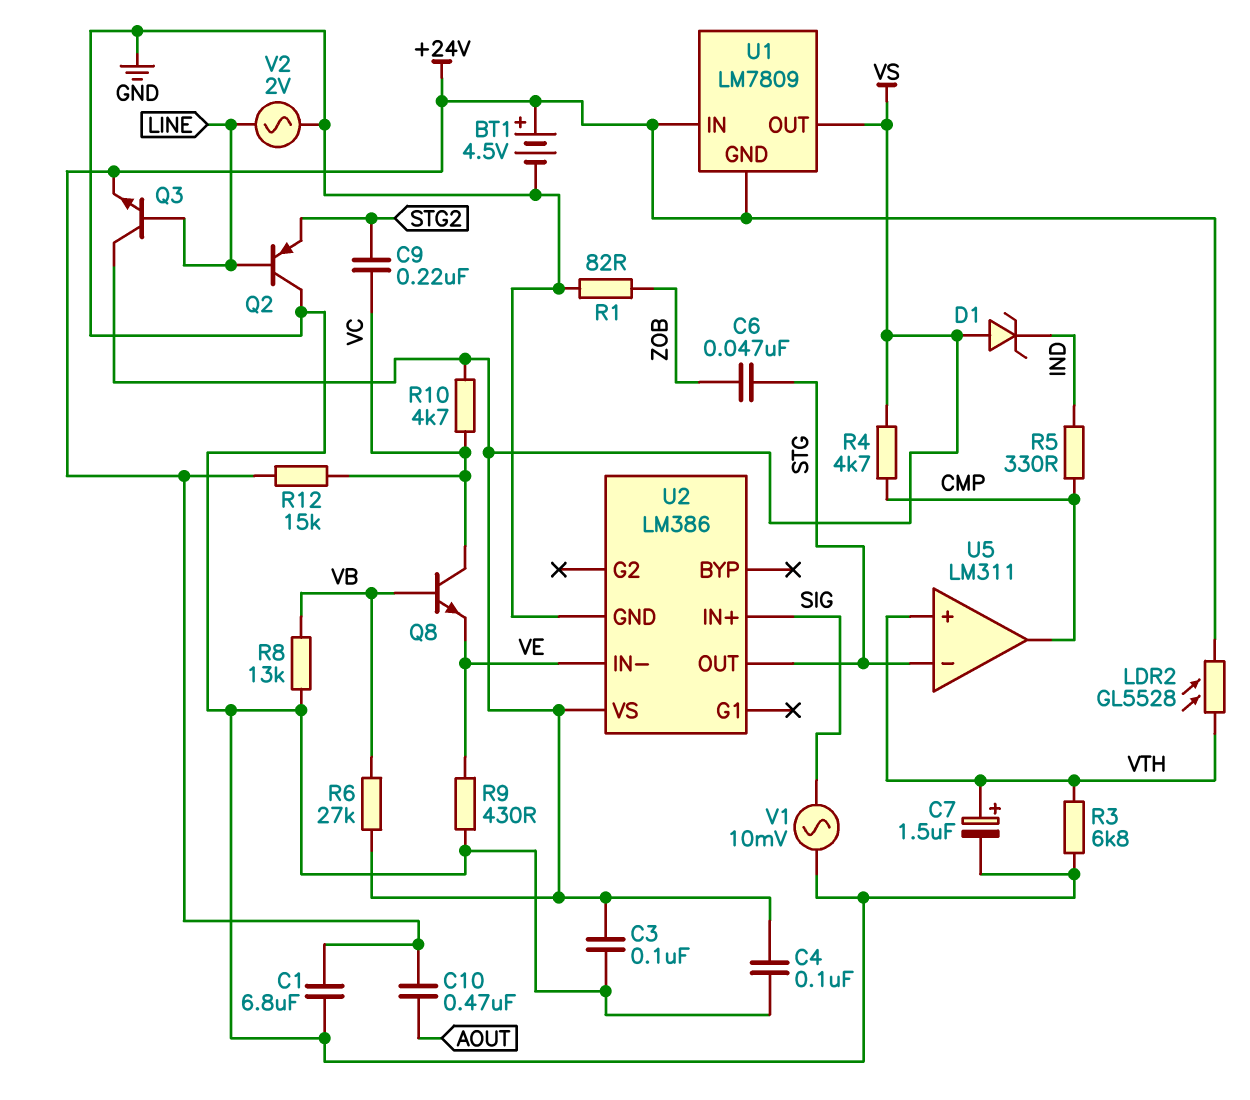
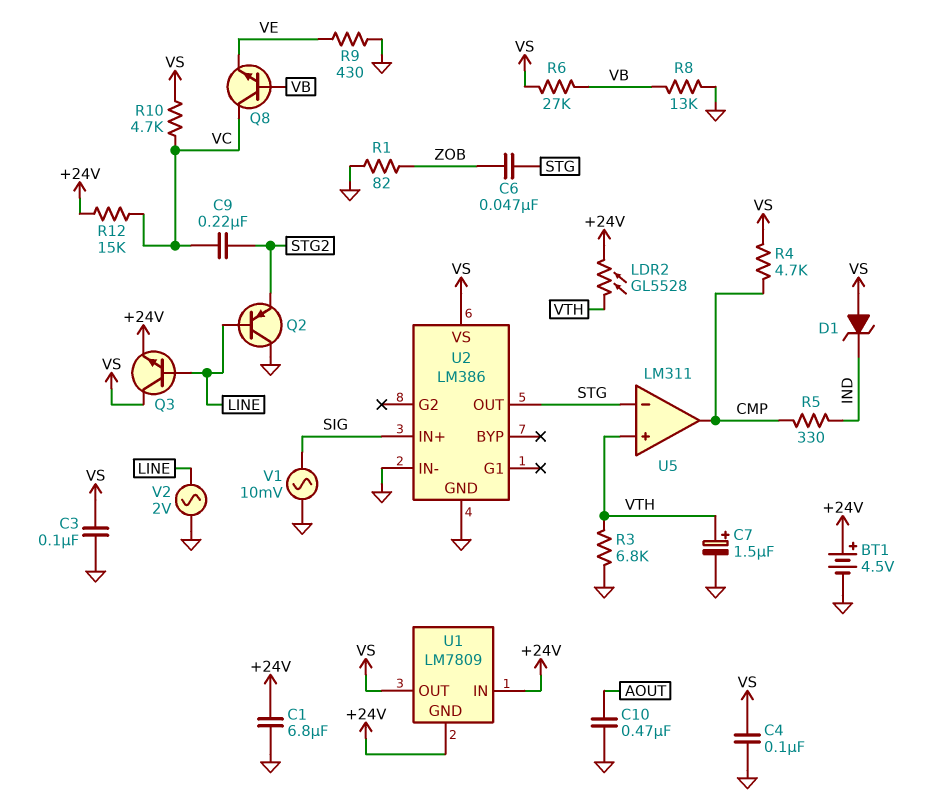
C10: 470nF (+24V, AOUT) -> 470nF (AOUT, GND)
U2 pin IN-: VE -> GND

